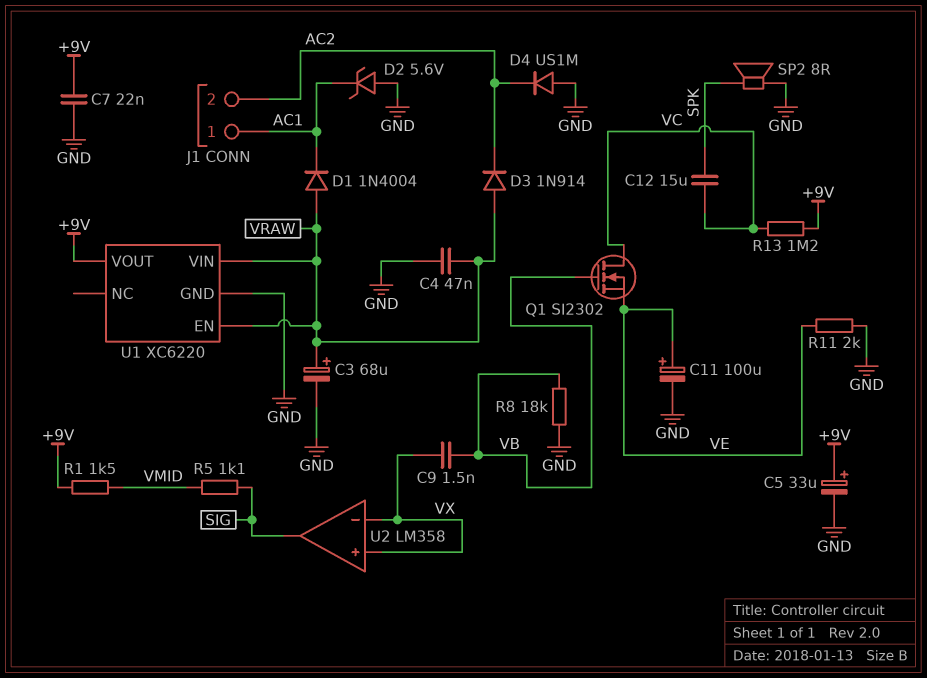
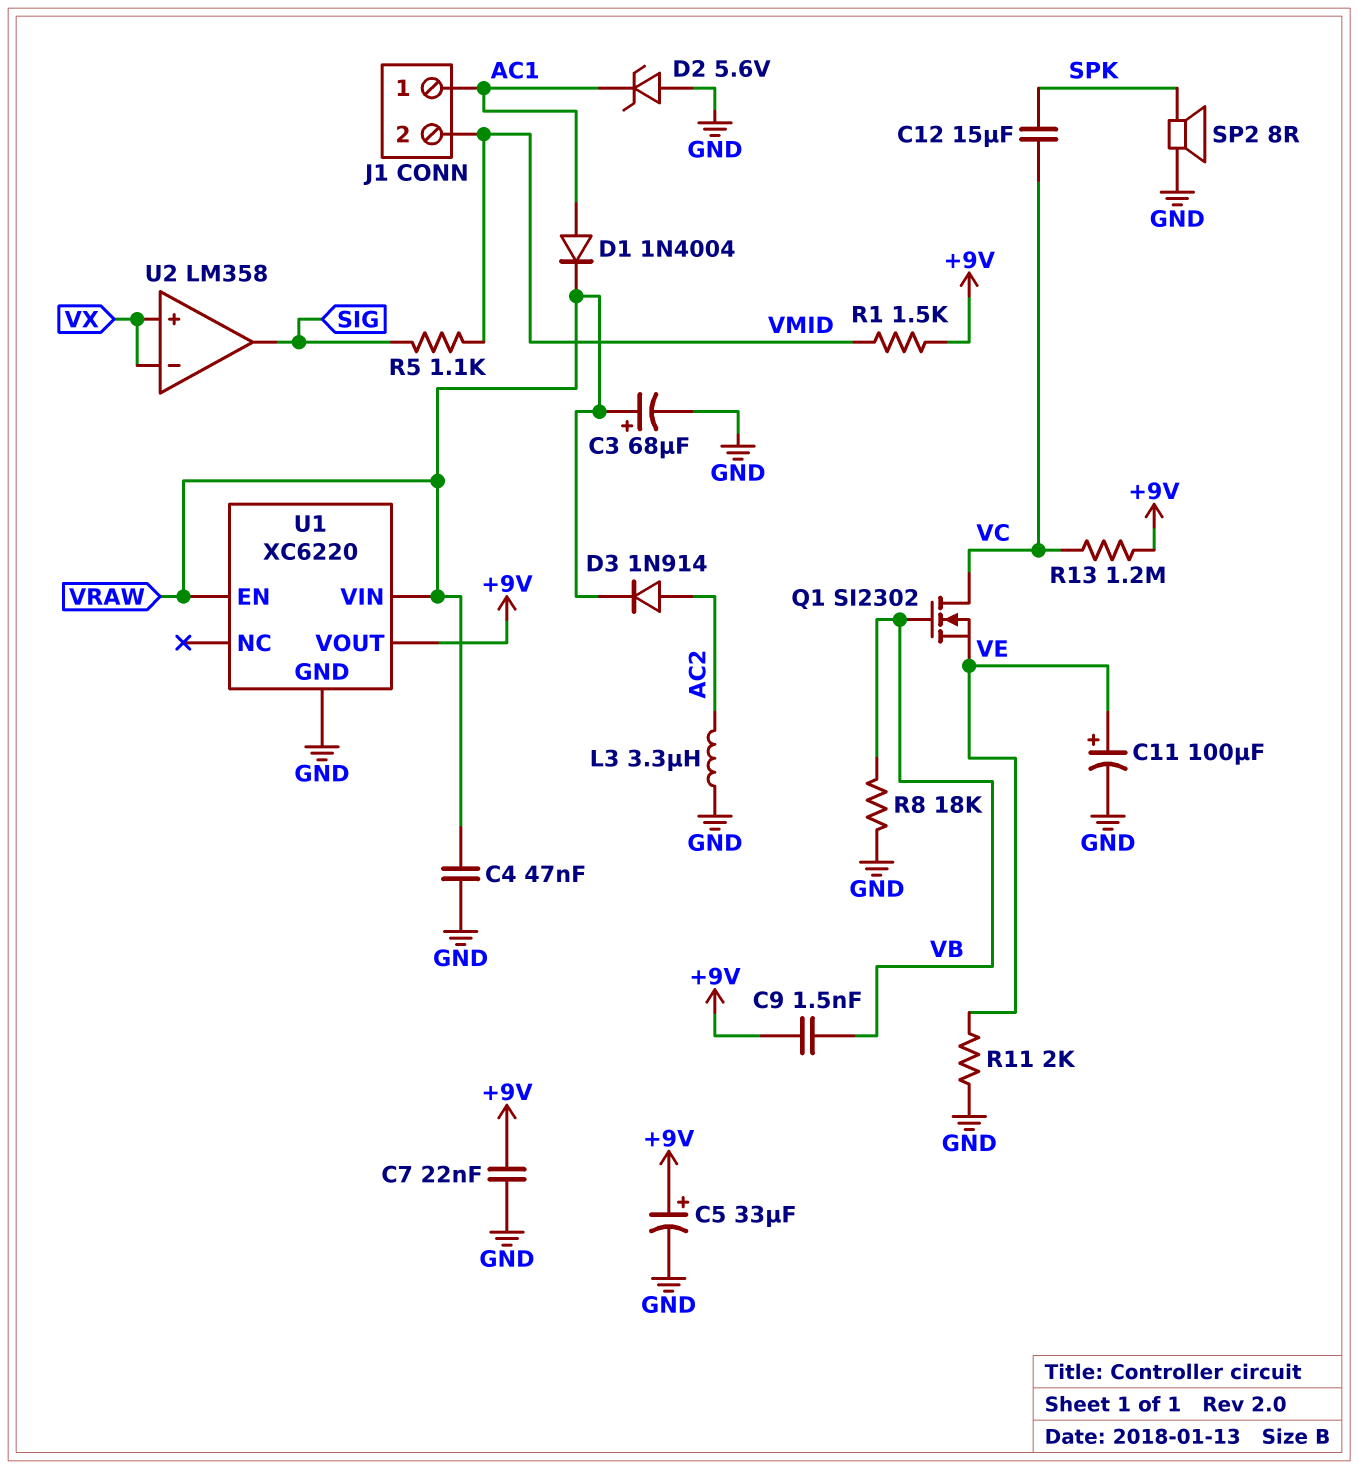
C9: 1.5nF (VB, VX) -> 1.5nF (+9V, VB)
D1: diode 1N4004 (A VRAW, K AC1) -> diode 1N4004 (A AC1, K VRAW)
D3: diode 1N914 (A VRAW, K AC2) -> diode 1N914 (A AC2, K VRAW)
D4: diode US1M (A GND, K AC2) -> none
J1 pin 2: AC2 -> VMID
L3: none -> 3.3uH (AC2, GND)

